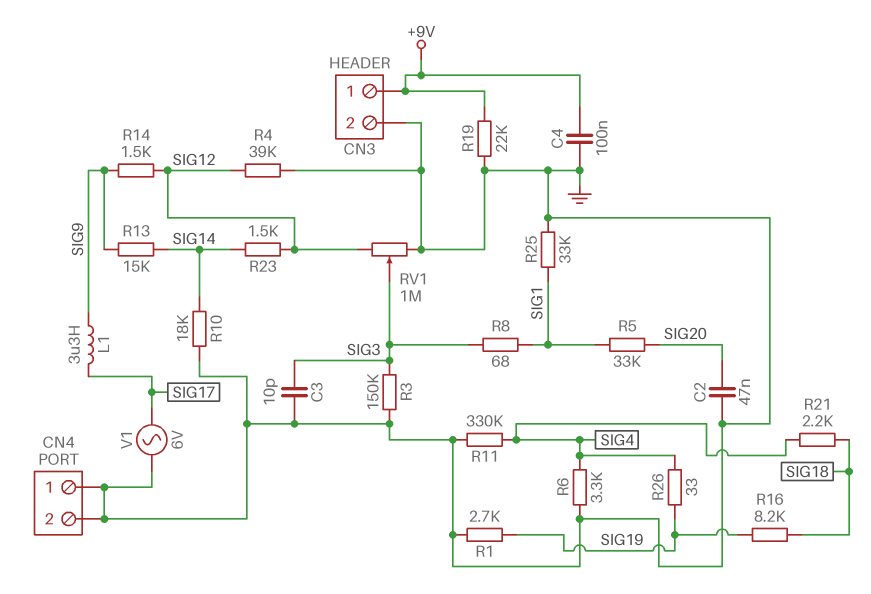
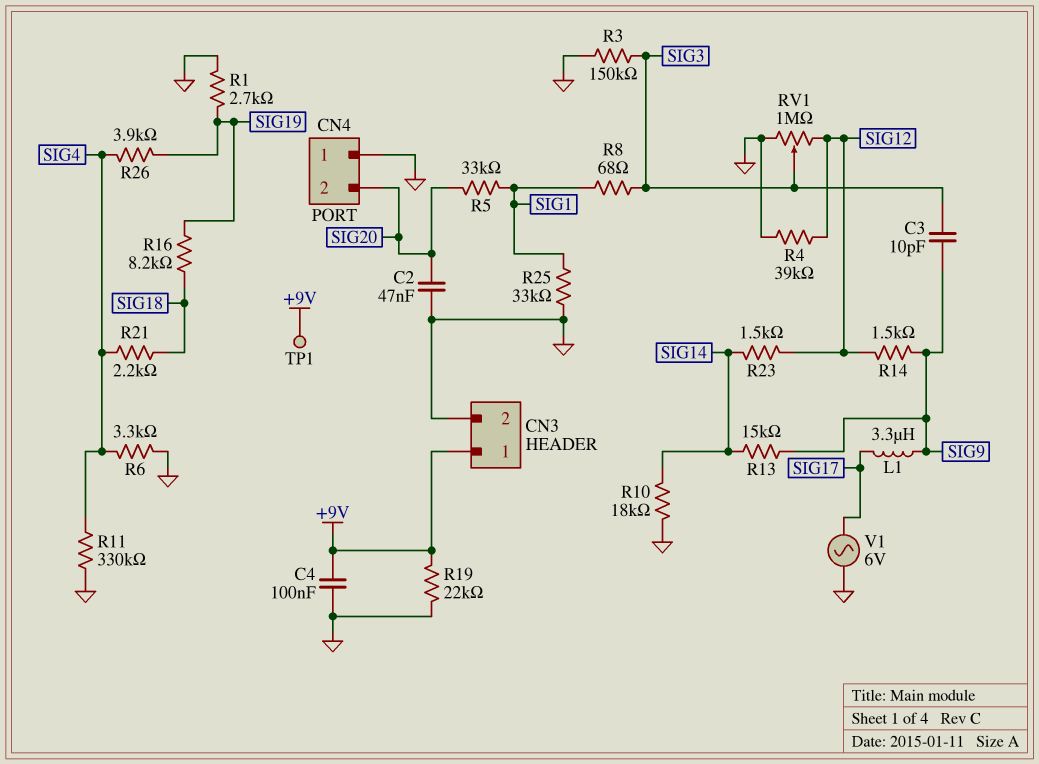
C3: 10pF (GND, SIG3) -> 10pF (SIG3, SIG9)
CN4 pin 2: GND -> SIG20
R26: 33 (SIG4, SIG19) -> 3.9k (SIG4, SIG19)
TP1: none -> test point (+9V)

